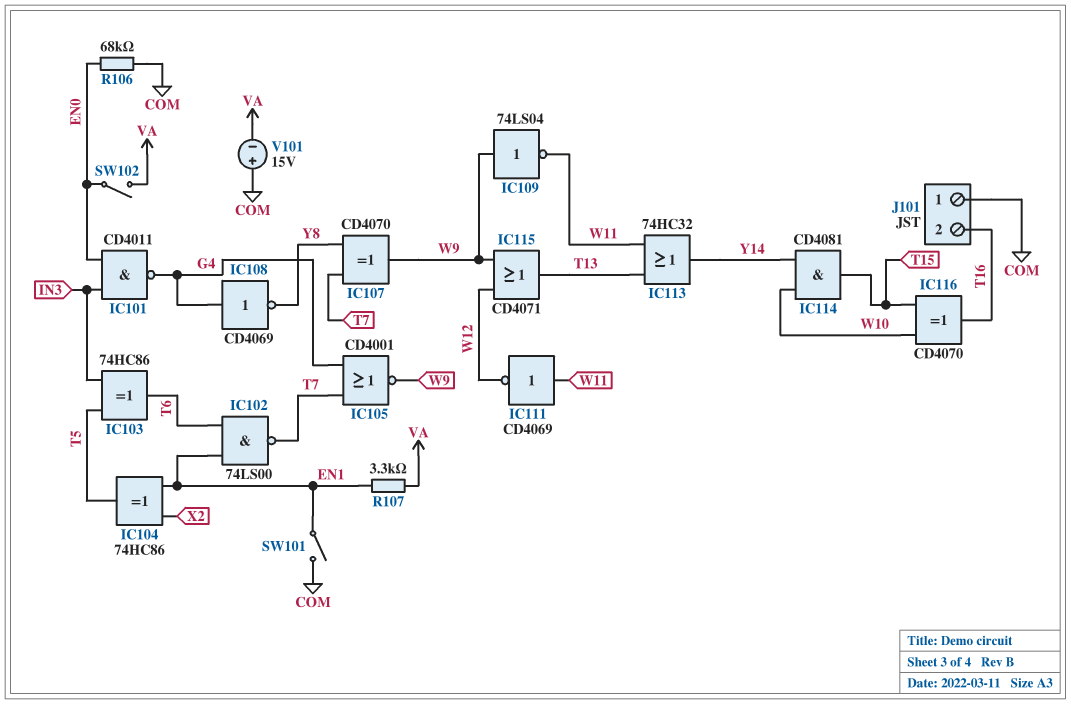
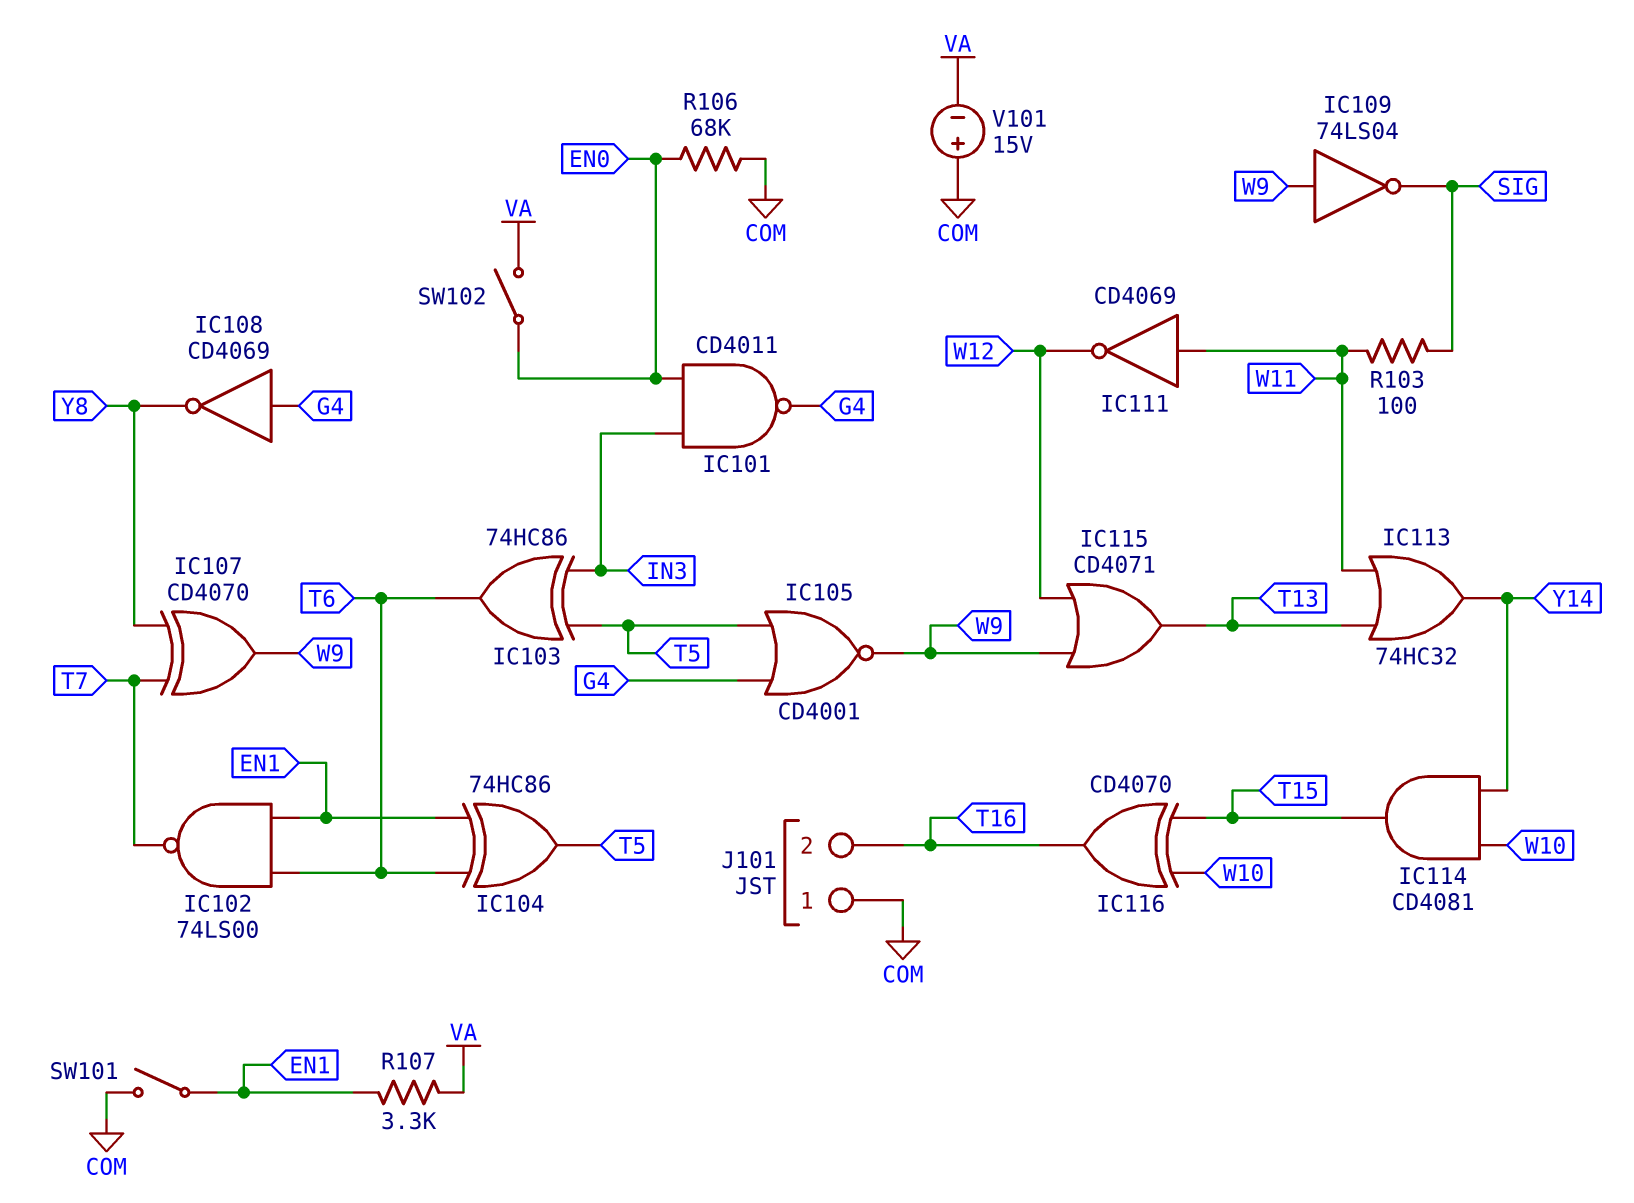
IC104: XOR 74HC86 (in EN1, in X2, out T5) -> XOR 74HC86 (in EN1, in T6, out T5)
IC105: NOR CD4001 (in G4, in T7, out W9) -> NOR CD4001 (in G4, in T5, out W9)
IC109: NOT 74LS04 (in W9, out W11) -> NOT 74LS04 (in W9, out SIG)
R103: none -> 100 (SIG, W11)

